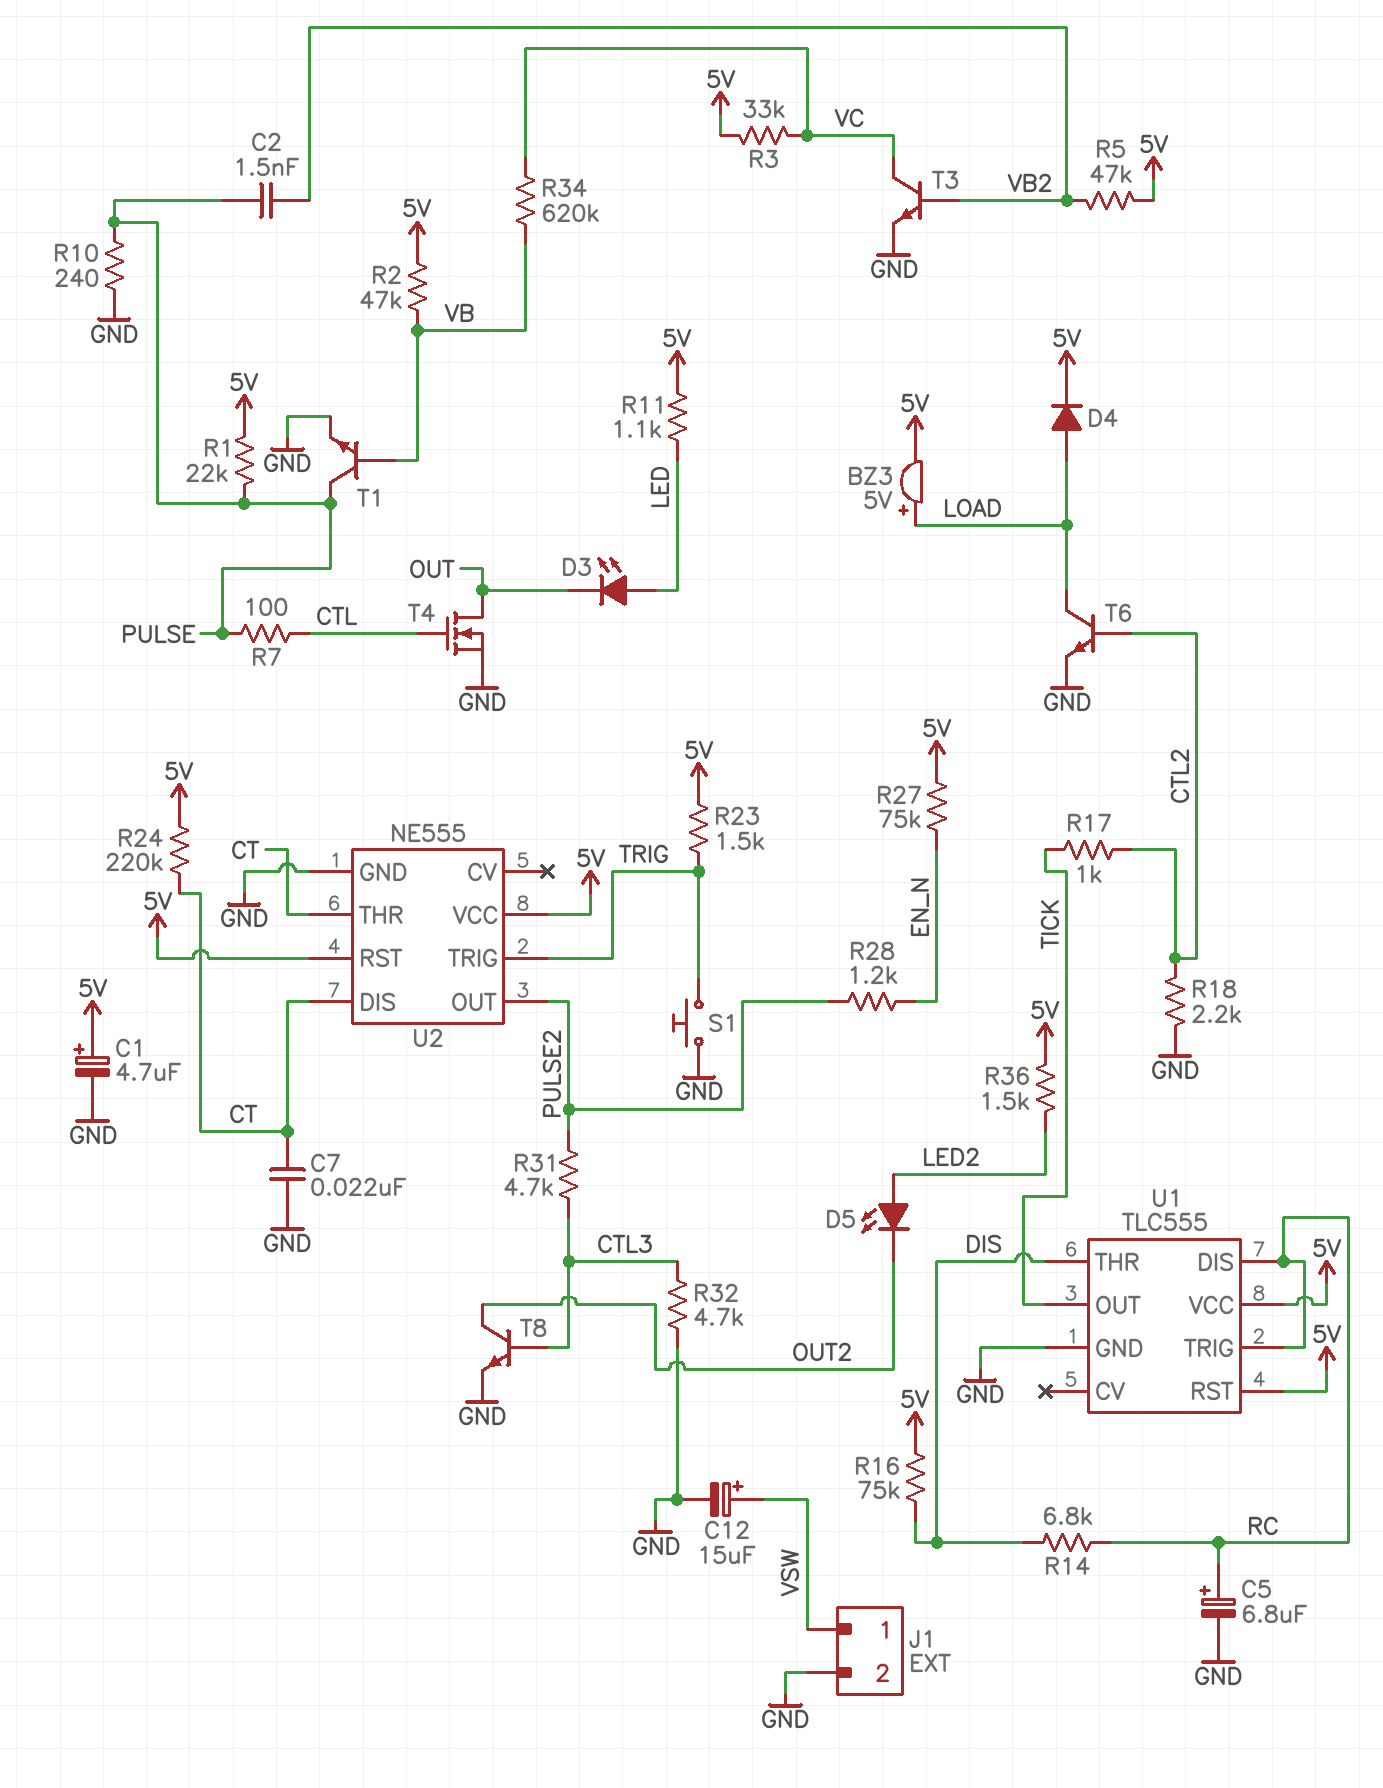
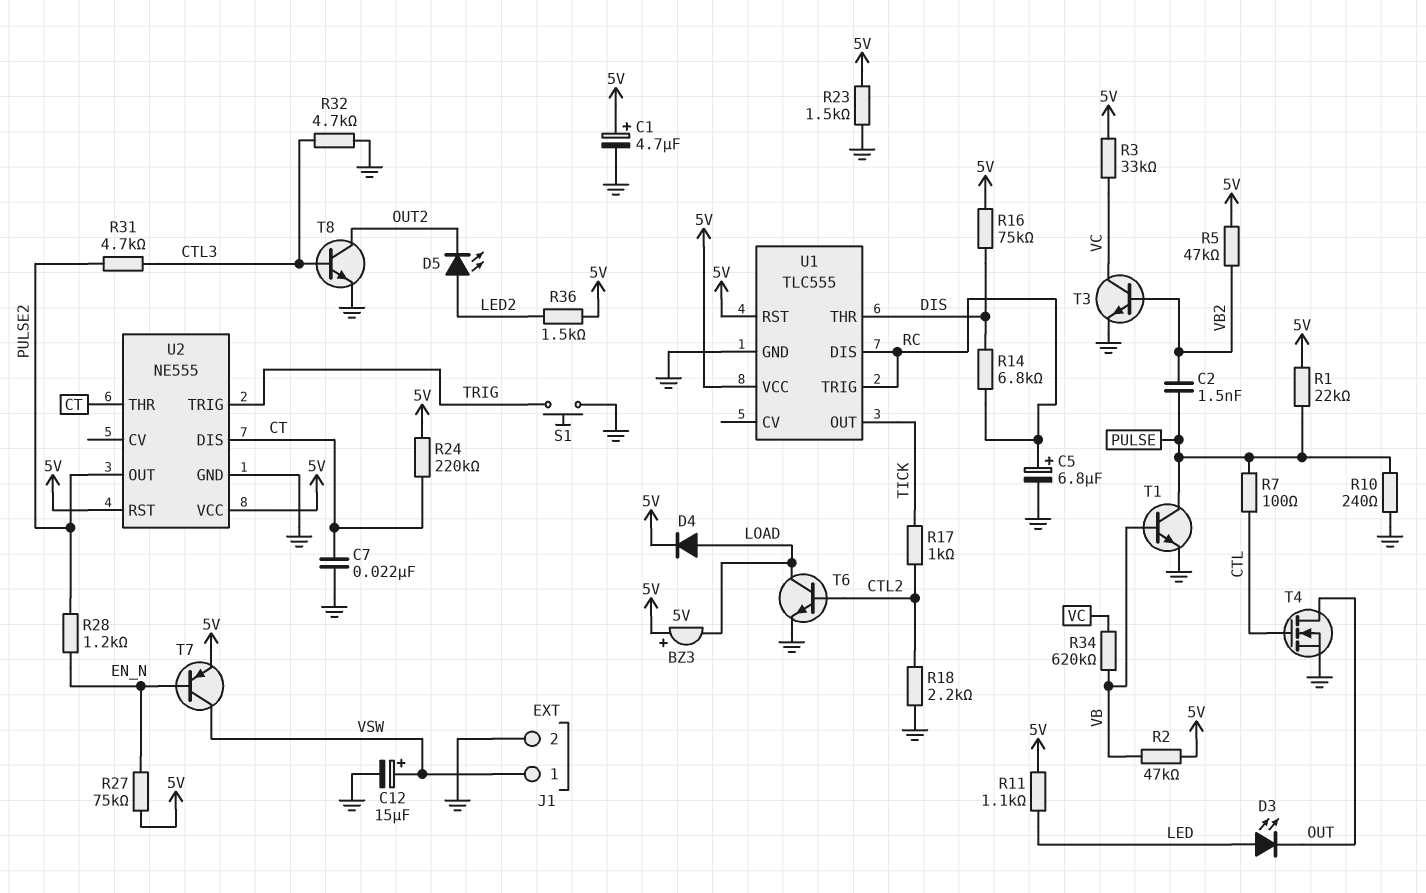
BZ3: buzzer 5V (plus LOAD, minus 5V) -> buzzer 5V (plus 5V, minus LOAD)
R23: 1.5k (5V, TRIG) -> 1.5k (5V, GND)
T7: none -> PNP (B EN_N, C VSW, E 5V)

